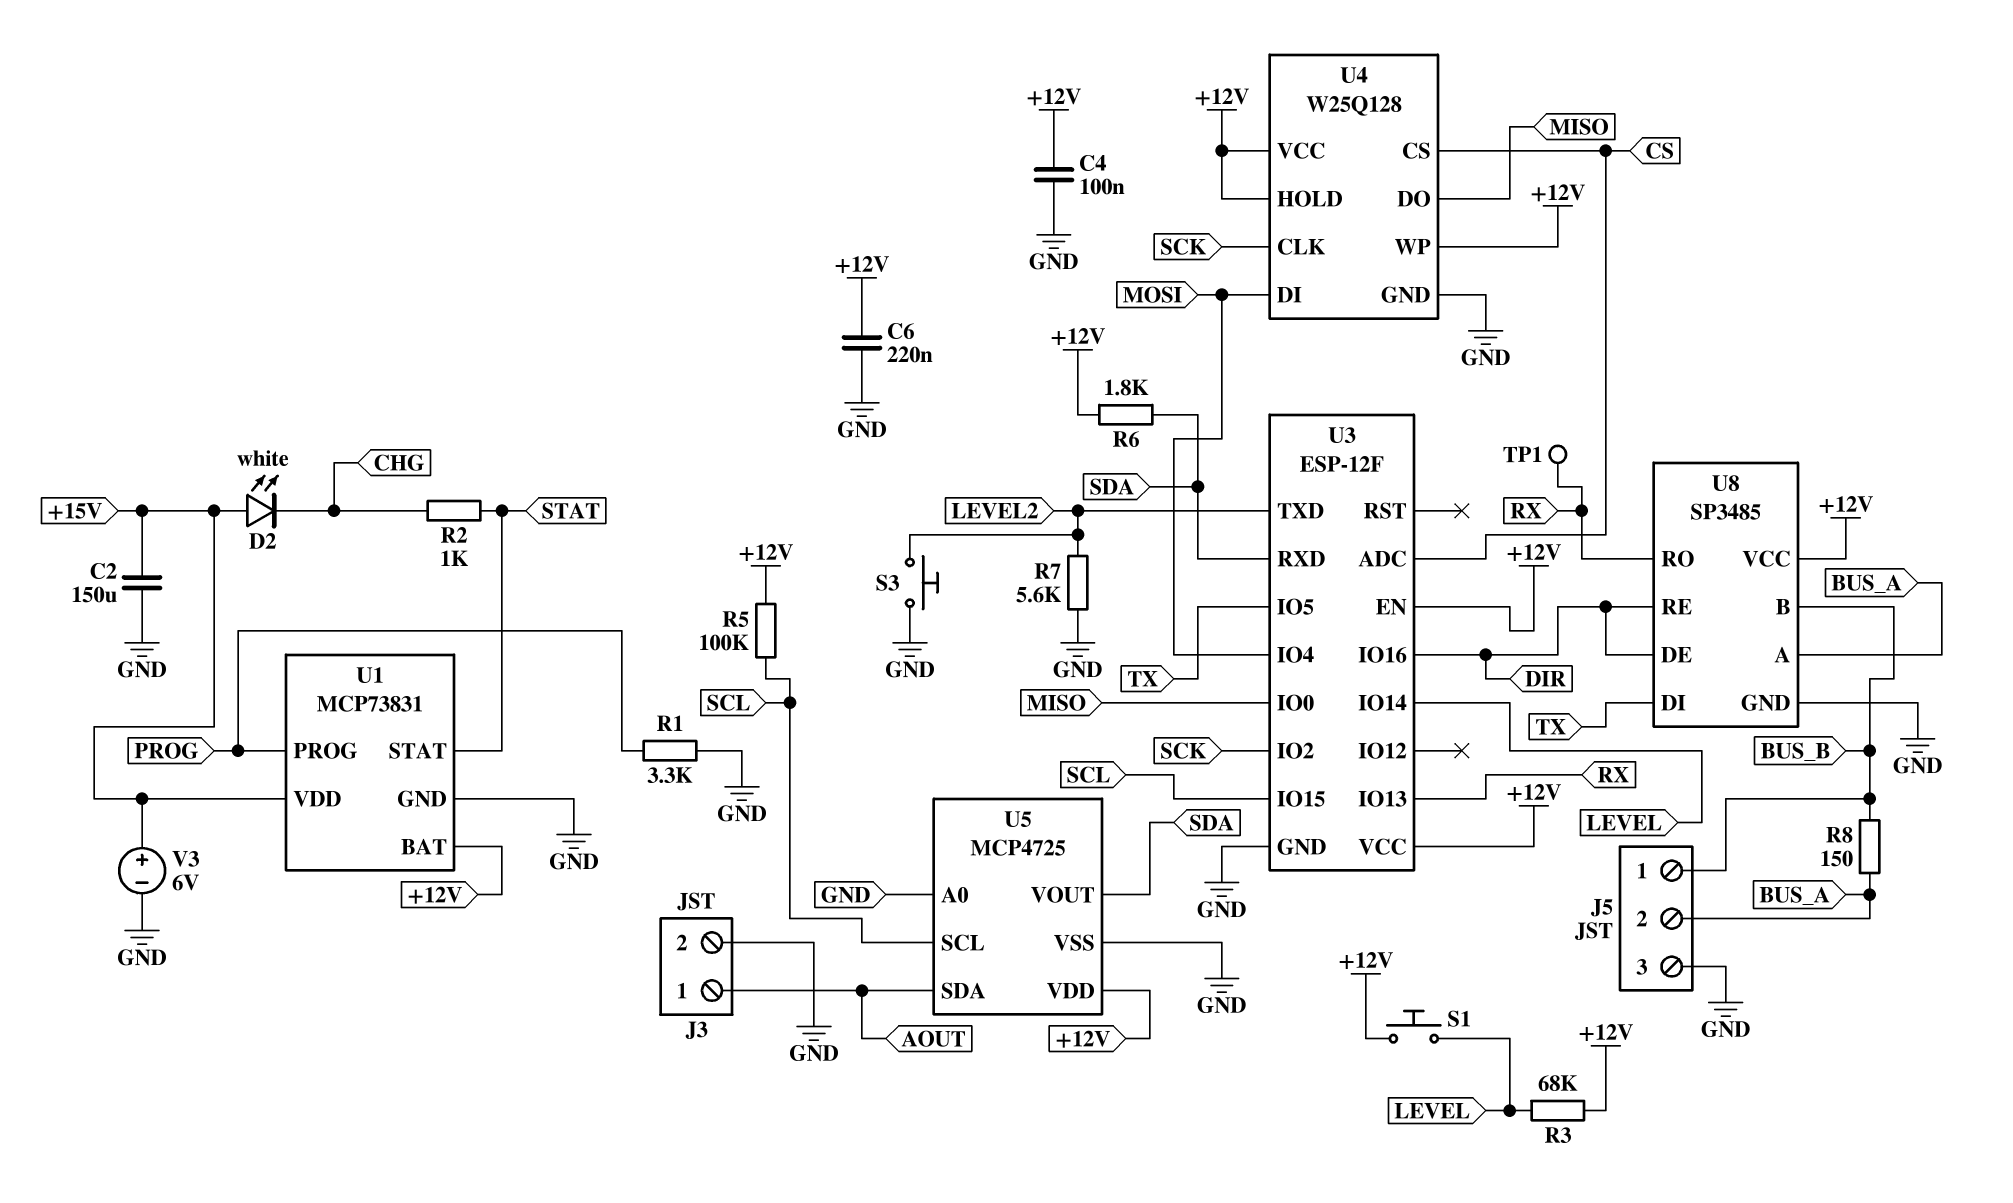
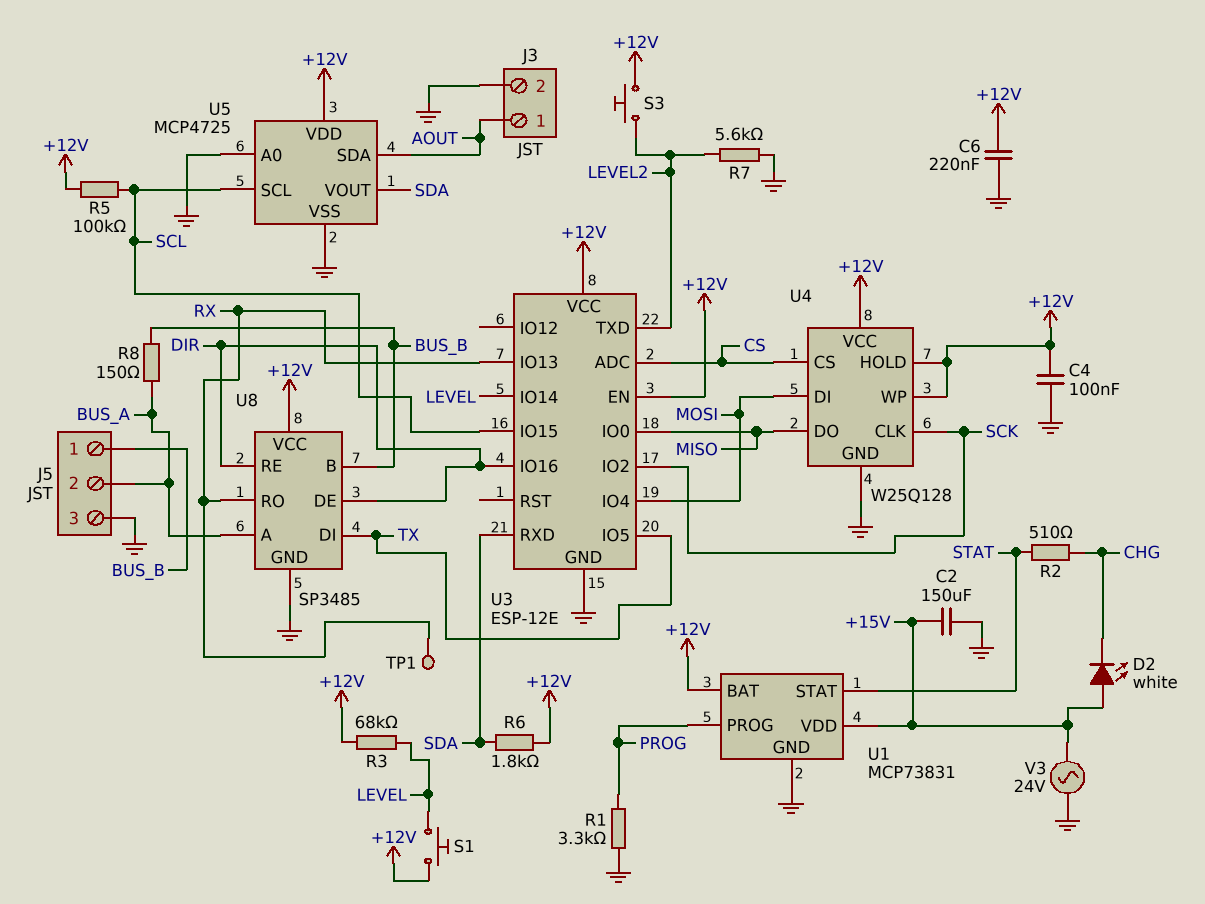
R2: 1k (CHG, STAT) -> 510 (CHG, STAT)
S3: button (GND, LEVEL2) -> button (+12V, LEVEL2)
U3: ESP-12F -> ESP-12E
V3: 6V (plus +15V, minus GND) -> AC 24V (+15V, GND)

